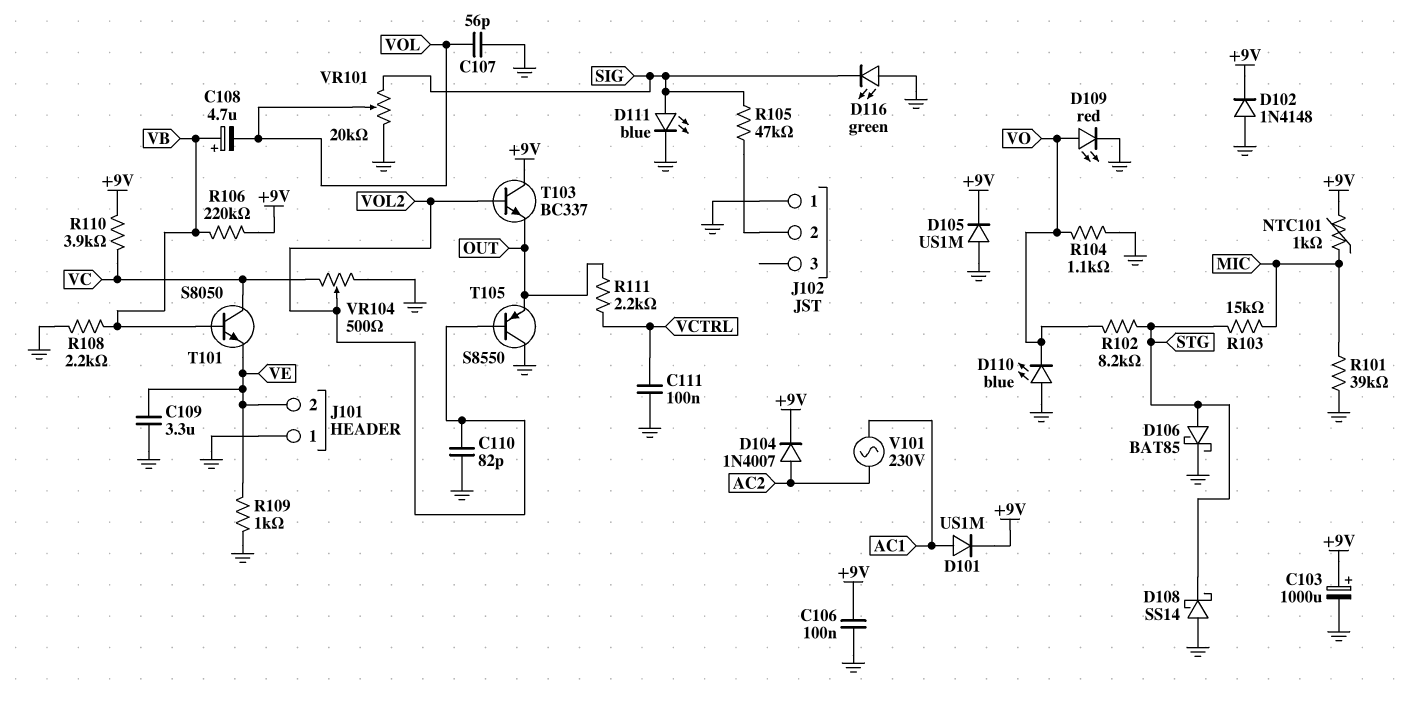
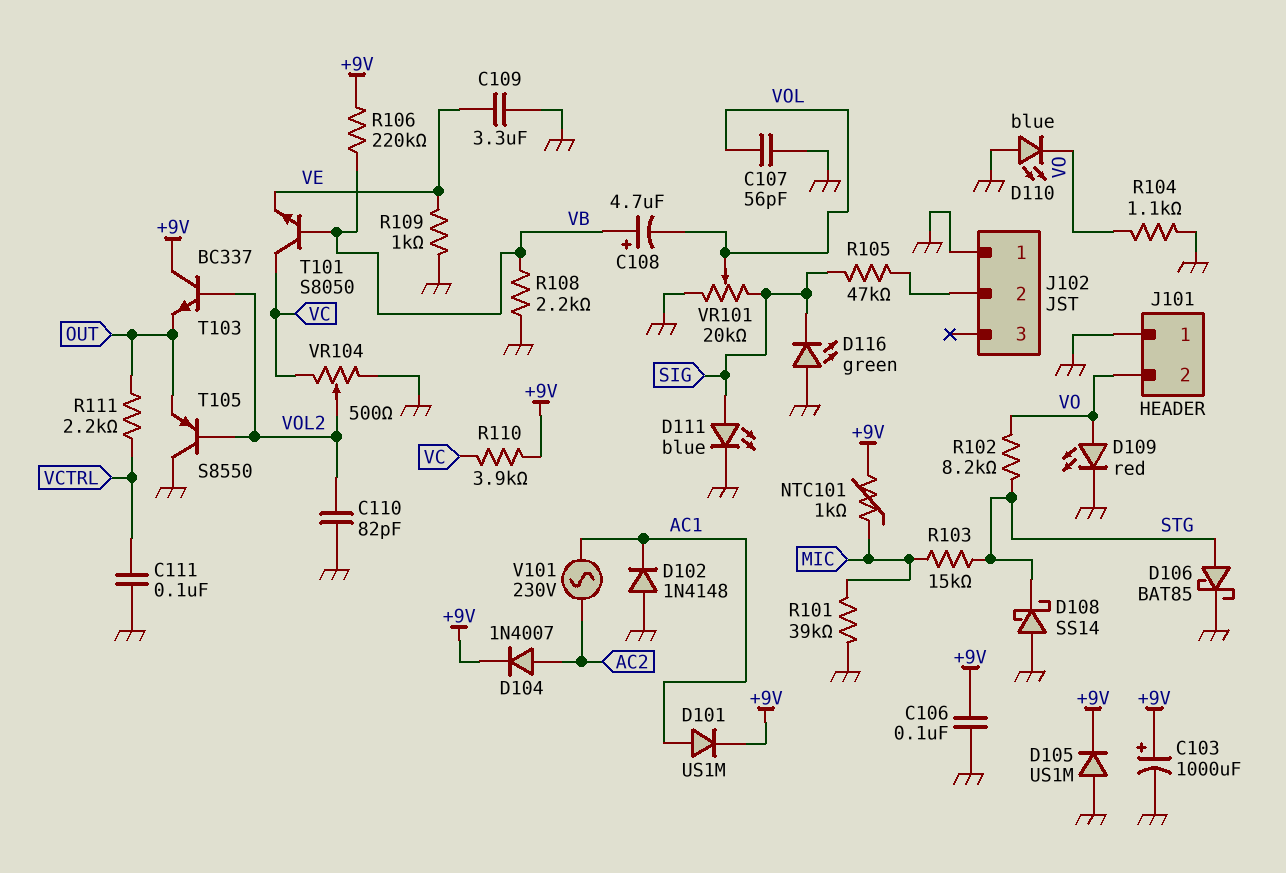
D102: diode 1N4148 (A GND, K +9V) -> diode 1N4148 (A GND, K AC1)
J101 pin 2: VE -> VO

